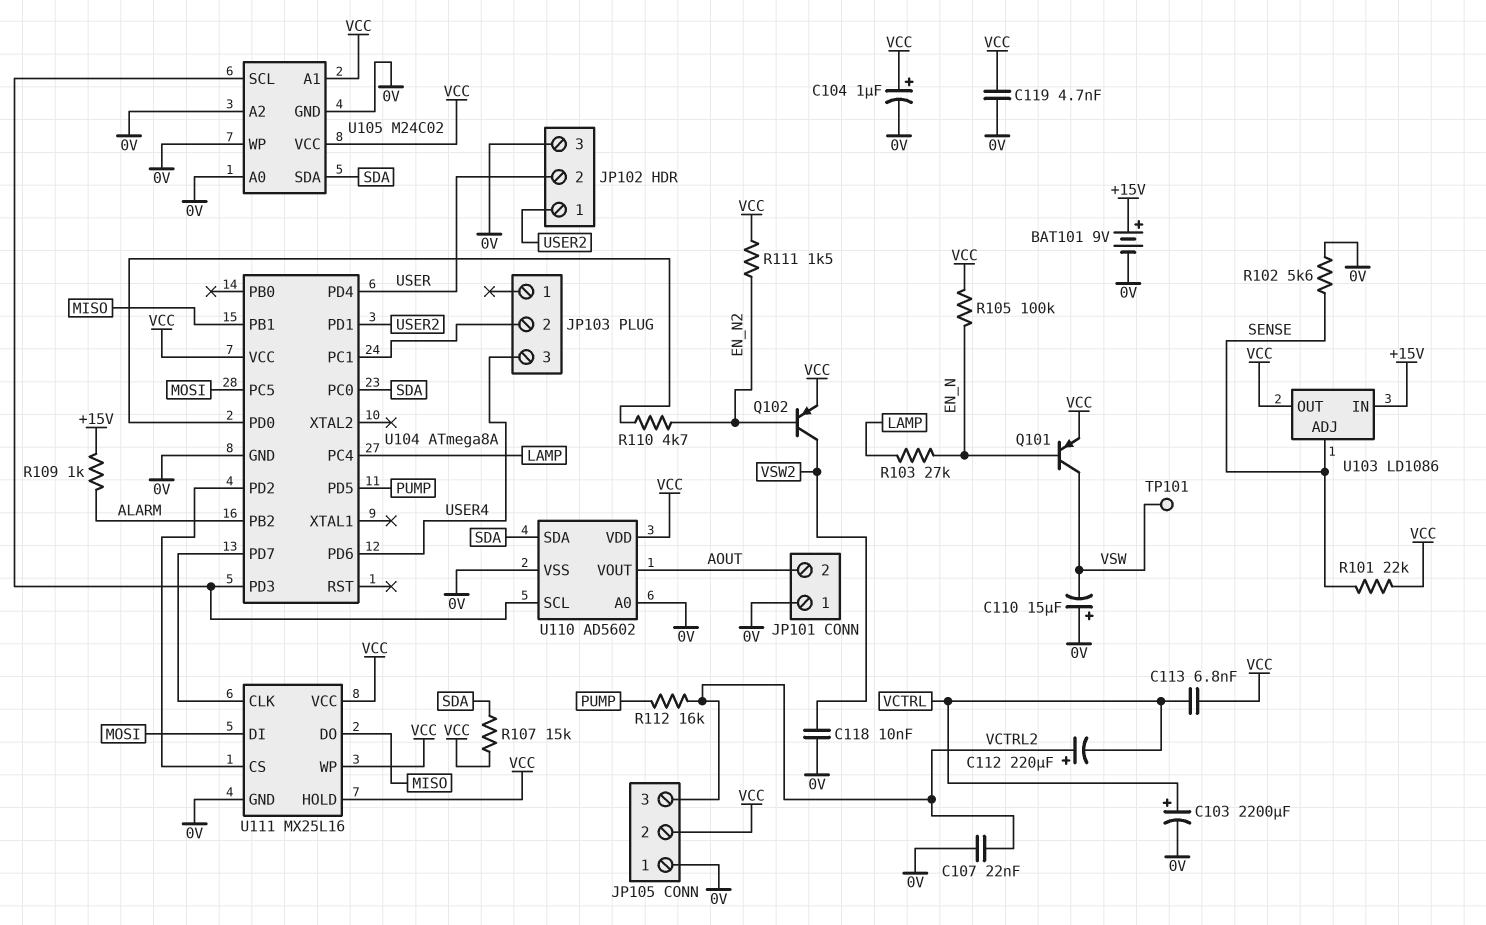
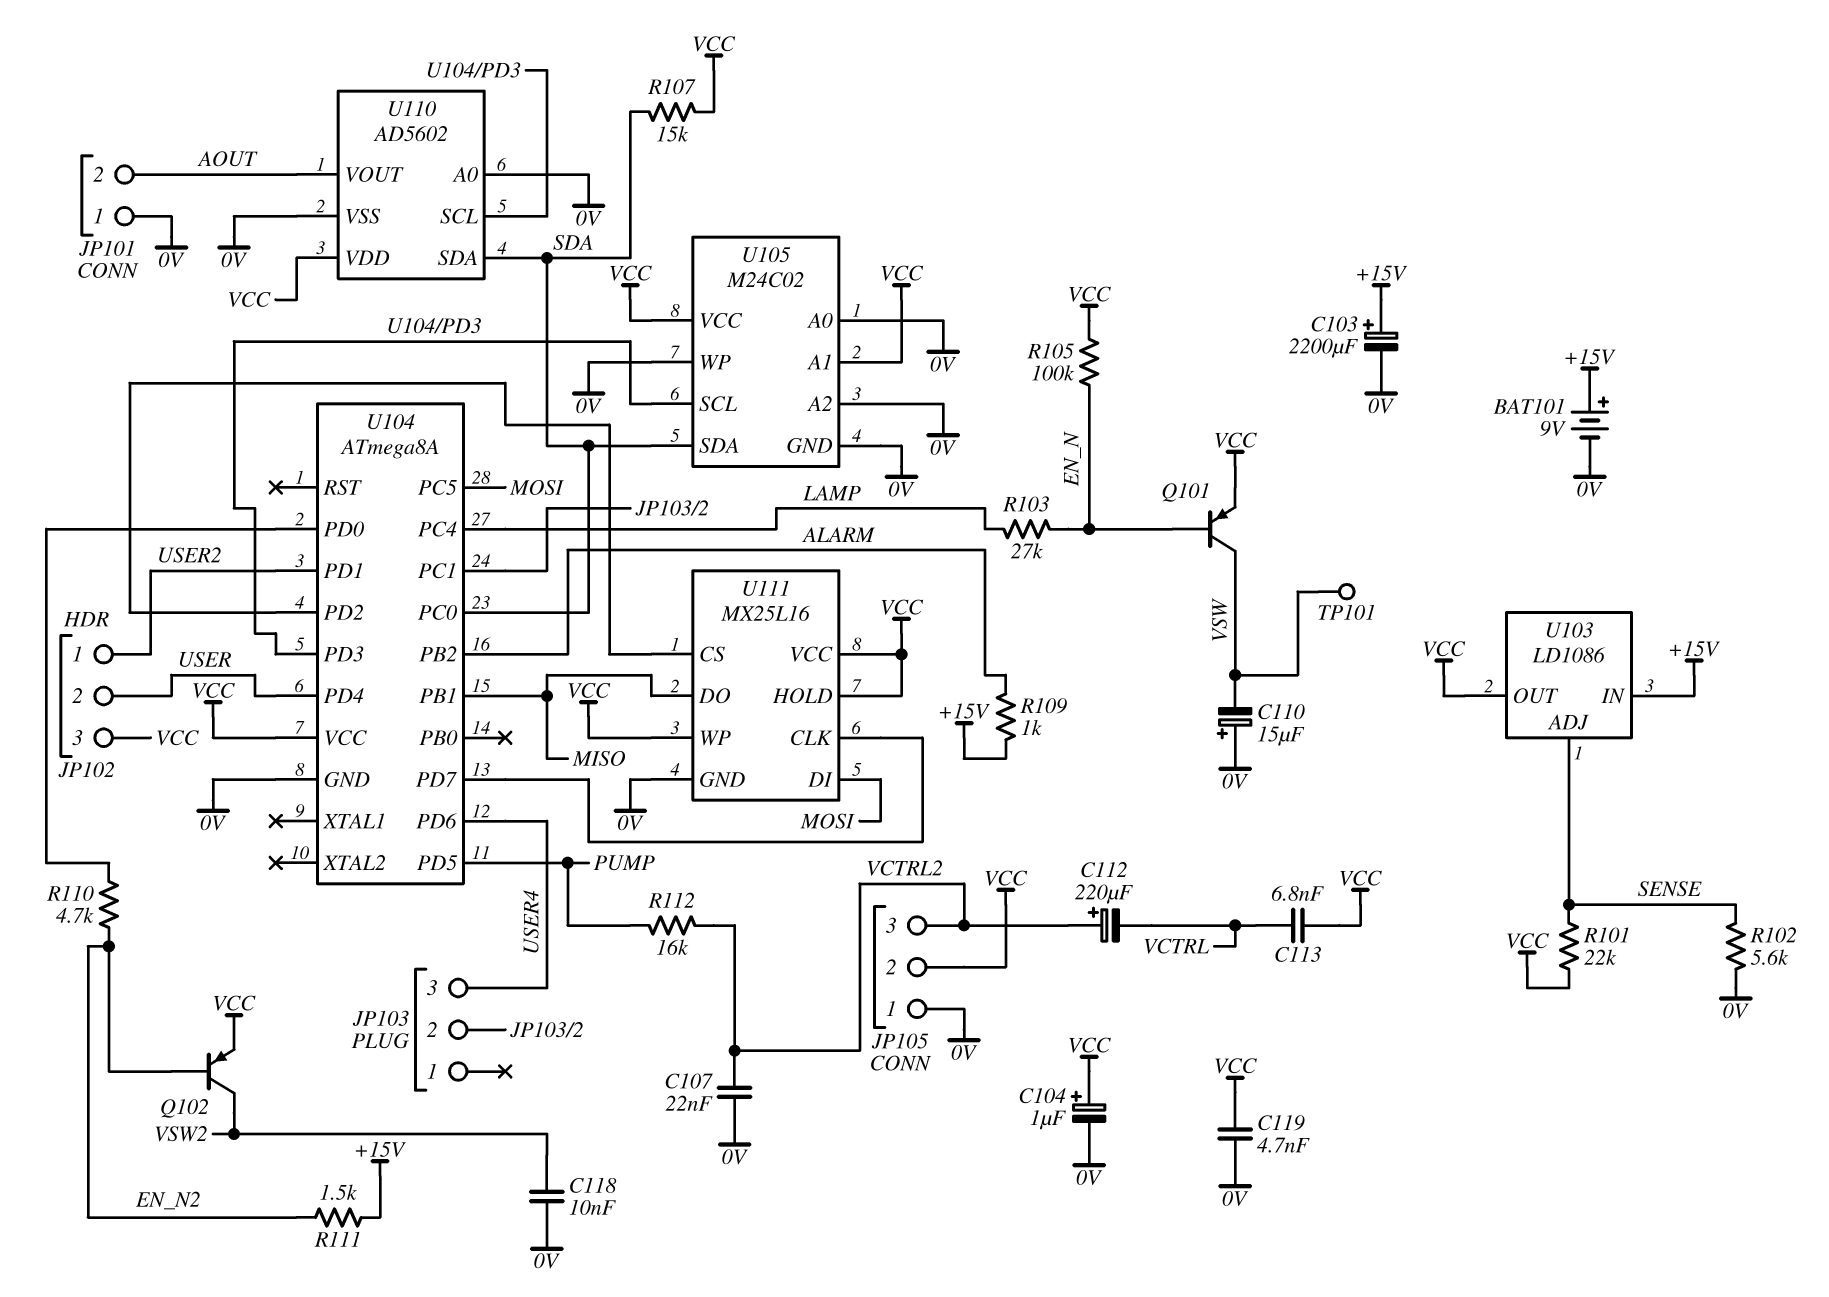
C103: 2200uF (plus VCTRL, minus 0V) -> 2200uF (plus +15V, minus 0V)
JP102 pin 3: 0V -> VCC
R111: 1.5k (EN_N2, VCC) -> 1.5k (+15V, EN_N2)

